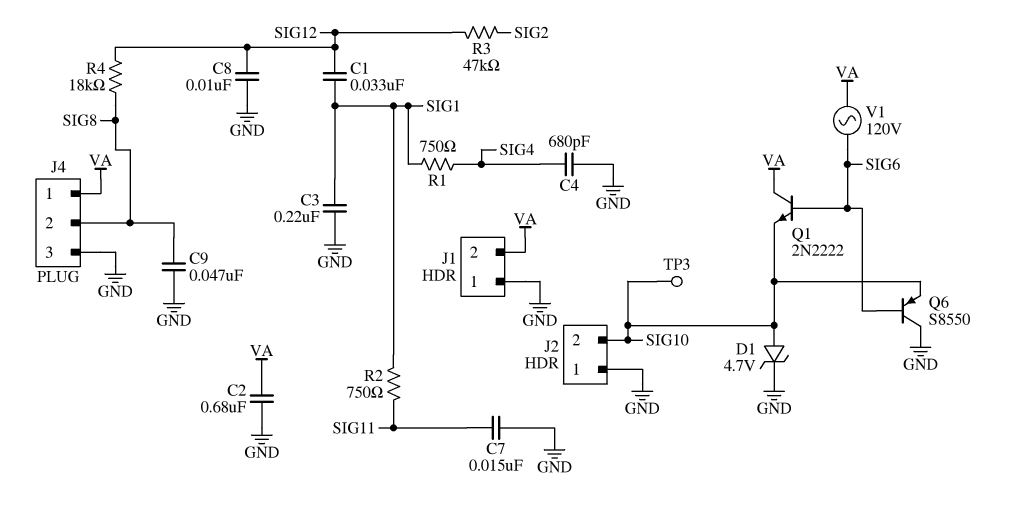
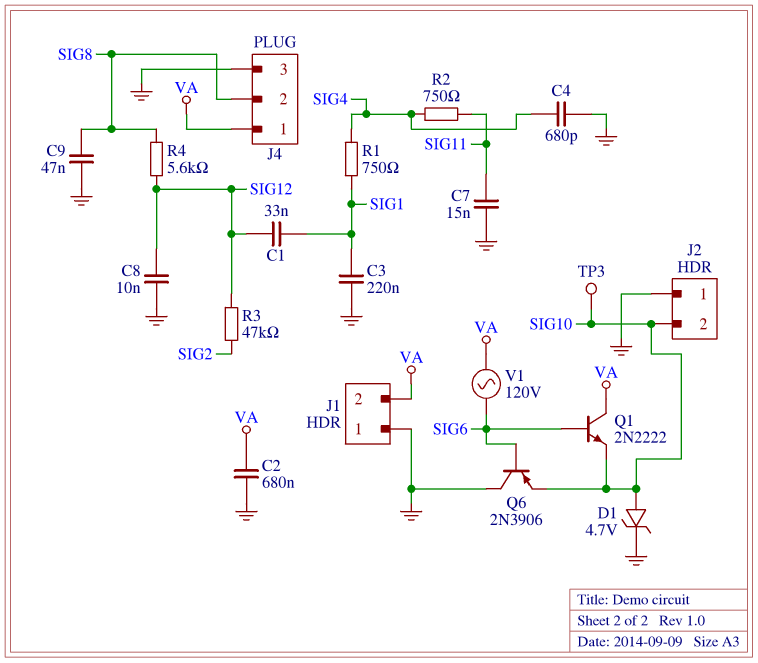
Q6: PNP S8550 (B SIG6, C GND, E SIG10) -> PNP 2N3906 (B SIG6, C GND, E SIG10)
R2: 750 (SIG1, SIG11) -> 750 (SIG4, SIG11)
R4: 18k (SIG8, SIG12) -> 5.6k (SIG8, SIG12)

